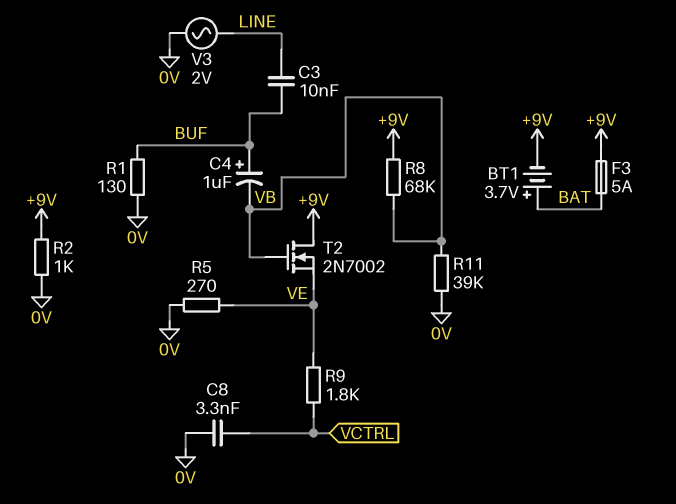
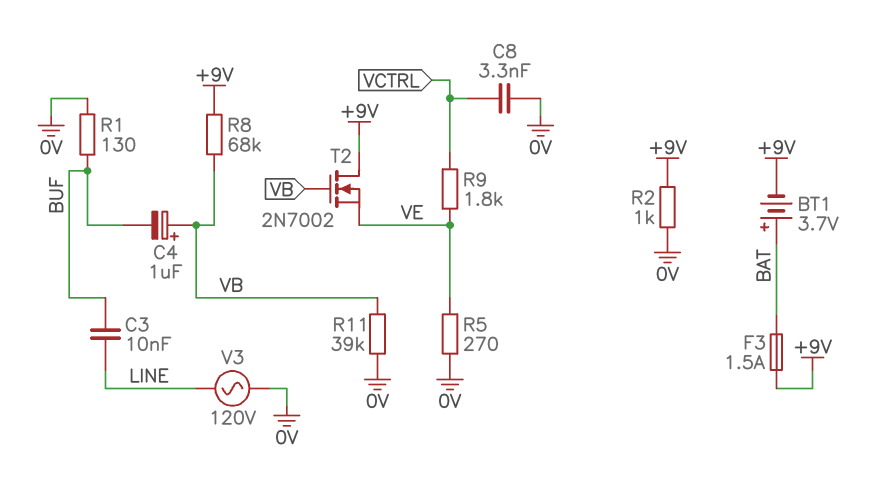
C4: 1uF (plus BUF, minus VB) -> 1uF (plus VB, minus BUF)
F3: 5A (+9V, BAT) -> 1.5A (+9V, BAT)
V3: AC 2V (0V, LINE) -> AC 120V (0V, LINE)

